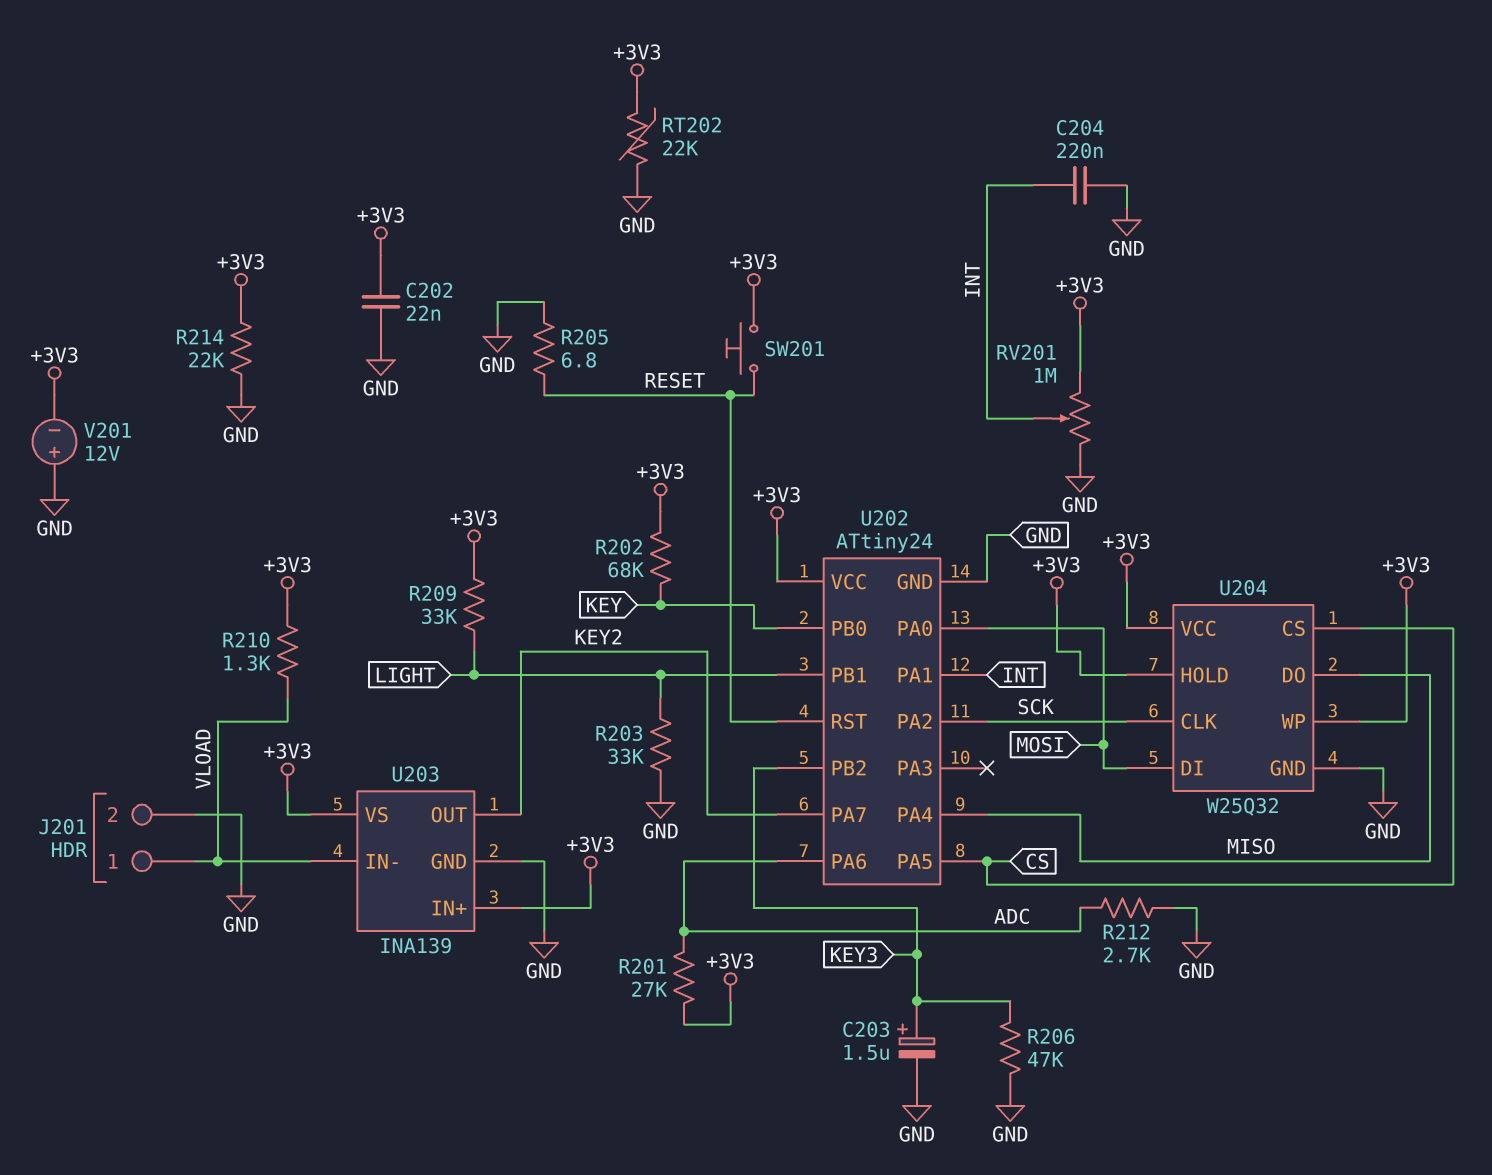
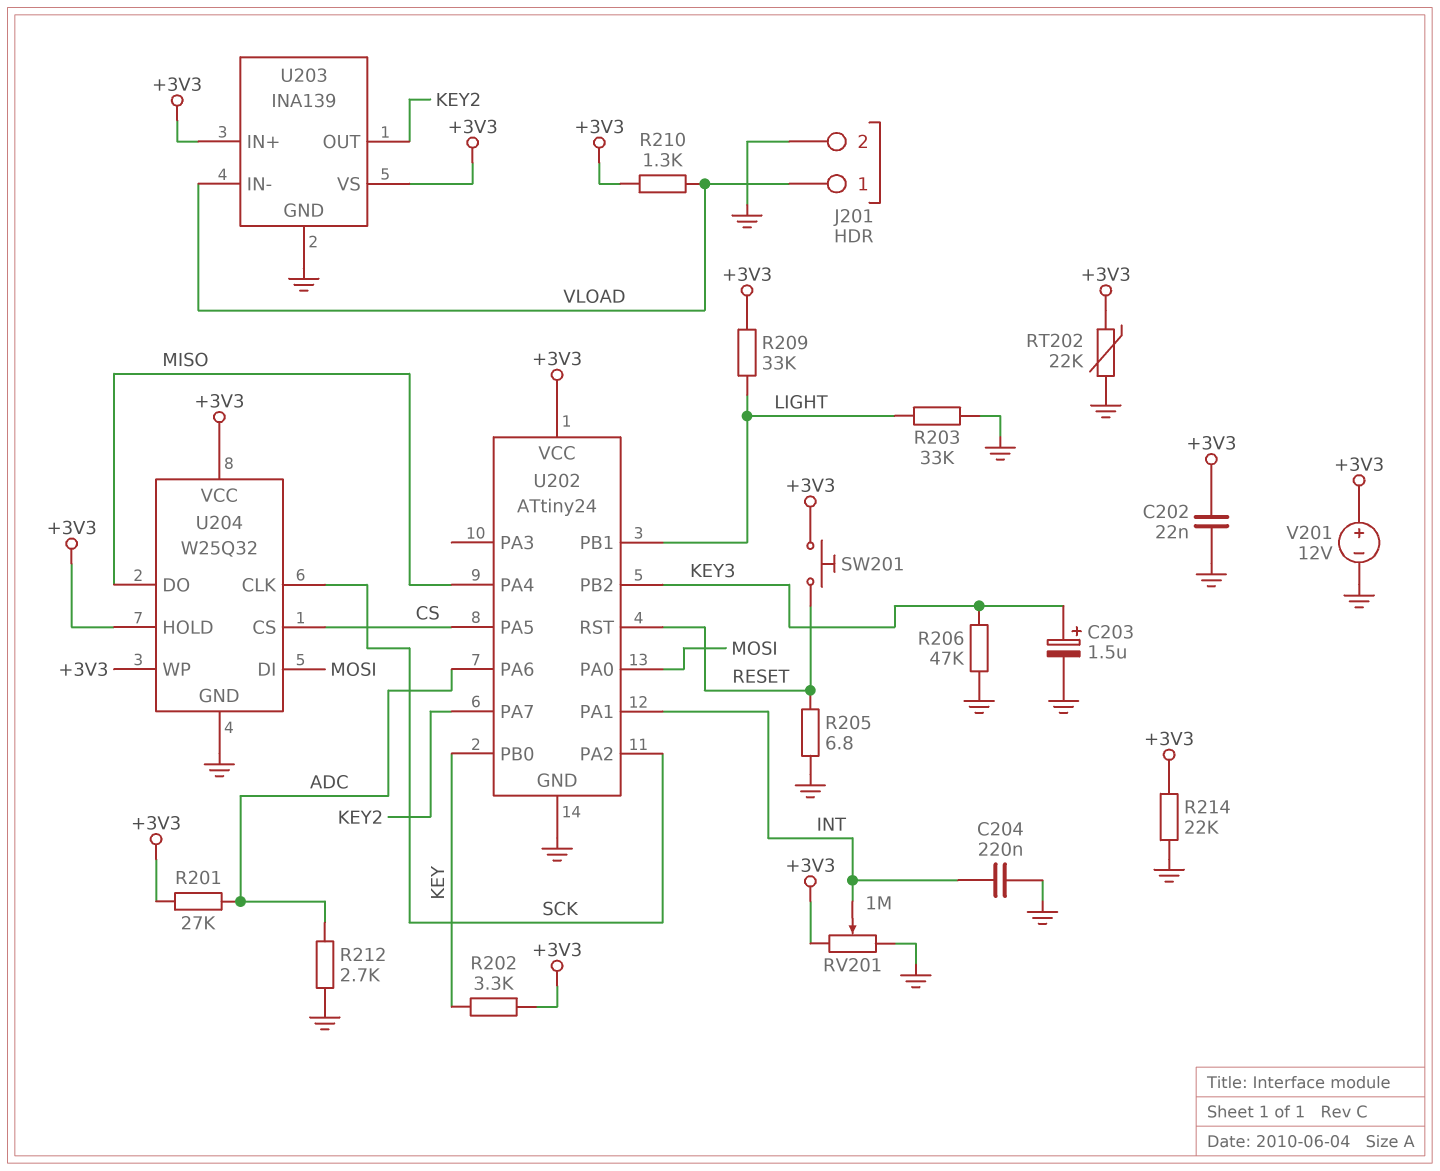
R202: 68k (+3V3, KEY) -> 3.3k (+3V3, KEY)
V201: 12V (plus GND, minus +3V3) -> 12V (plus +3V3, minus GND)

